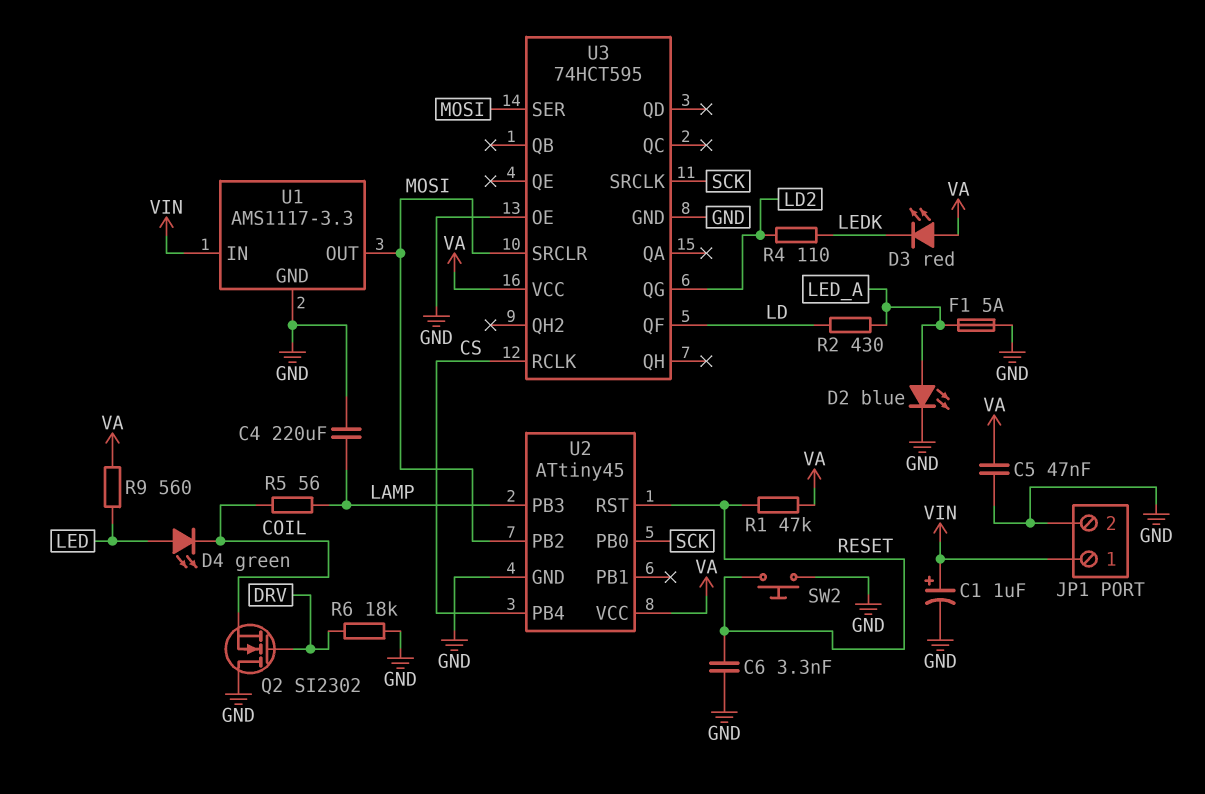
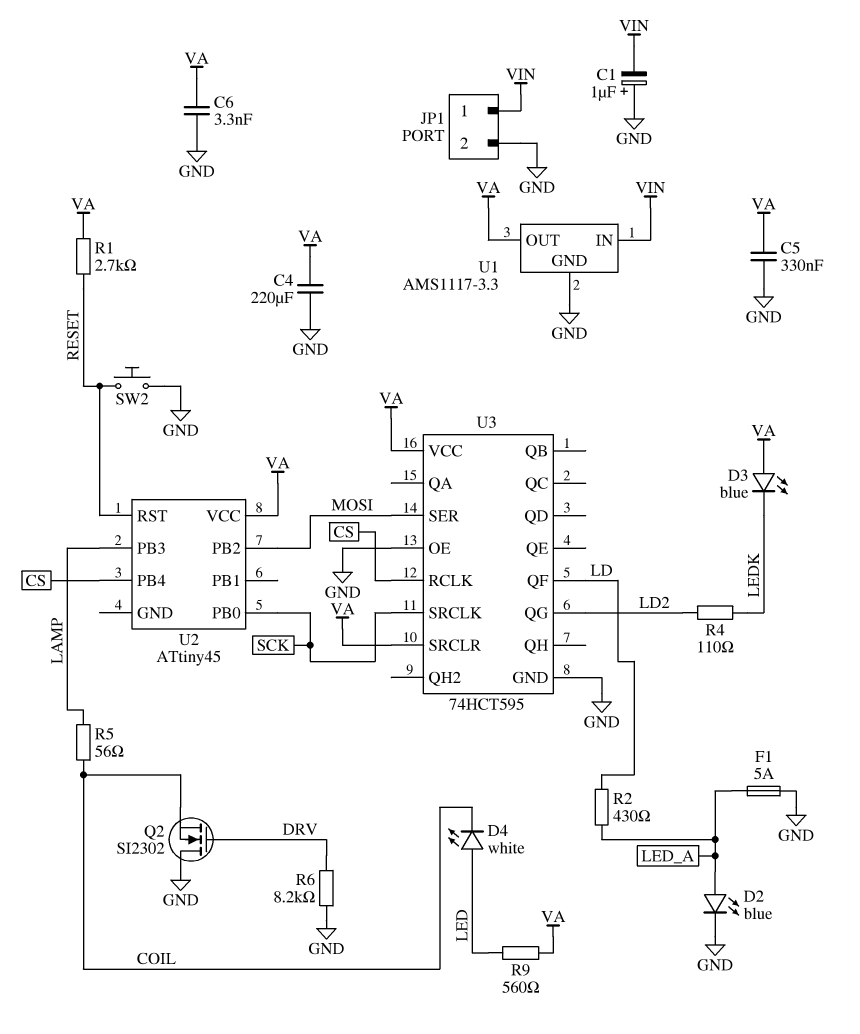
C1: 1uF (plus VIN, minus GND) -> 1uF (plus GND, minus VIN)
C4: 220uF (GND, LAMP) -> 220uF (GND, VA)
C5: 47nF (GND, VA) -> 330nF (GND, VA)
C6: 3.3nF (GND, RESET) -> 3.3nF (GND, VA)
D3: LED red (A VA, K LEDK) -> LED blue (A VA, K LEDK)
D4: LED green (A LED, K COIL) -> LED white (A LED, K COIL)
R1: 47k (RESET, VA) -> 2.7k (RESET, VA)
R6: 18k (DRV, GND) -> 8.2k (DRV, GND)
U1 pin OUT: MOSI -> VA
U2 pin GND: GND -> none
U3 pin SRCLR: MOSI -> VA

